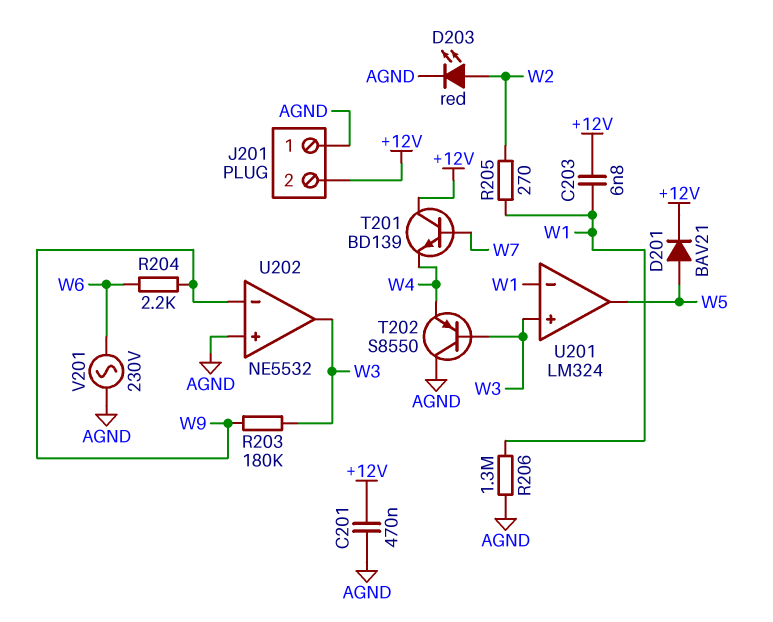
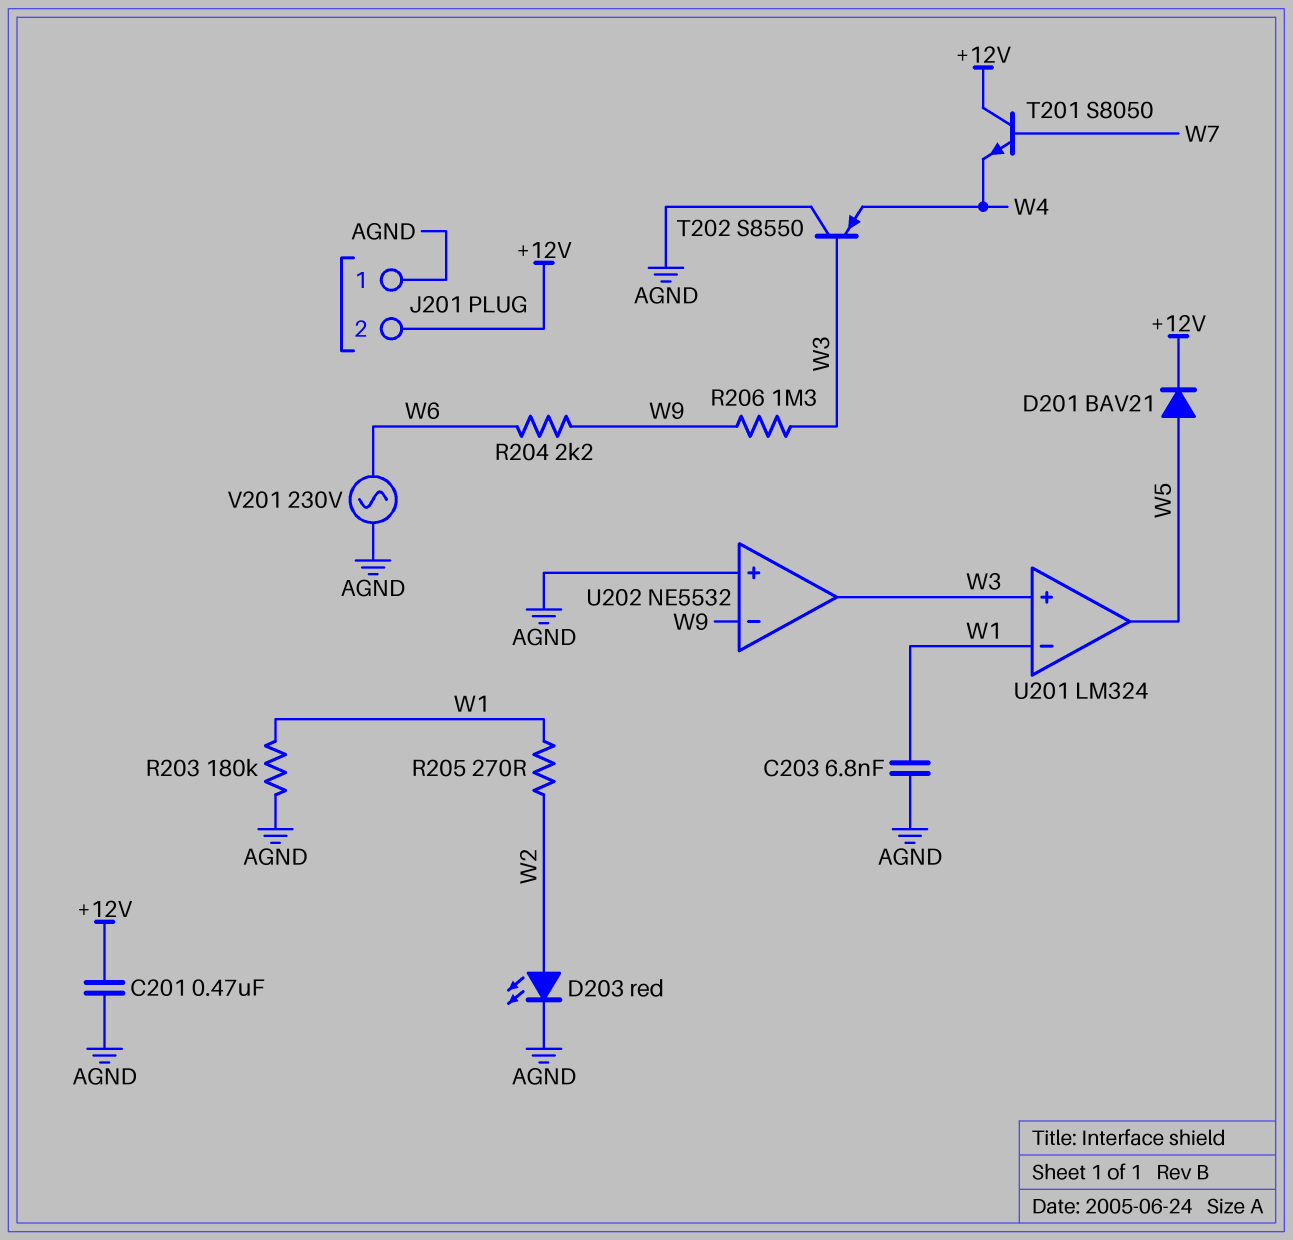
C203: 6.8nF (+12V, W1) -> 6.8nF (AGND, W1)
R203: 180k (W3, W9) -> 180k (AGND, W1)
R206: 1.3M (AGND, W1) -> 1.3M (W3, W9)
T201: NPN BD139 (B W7, C +12V, E W4) -> NPN S8050 (B W7, C +12V, E W4)

